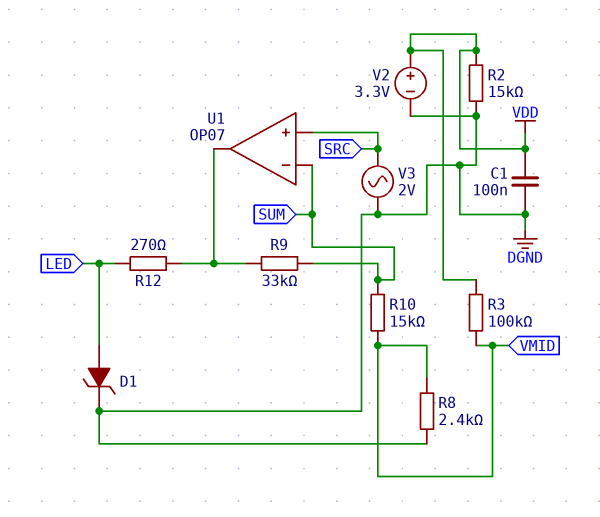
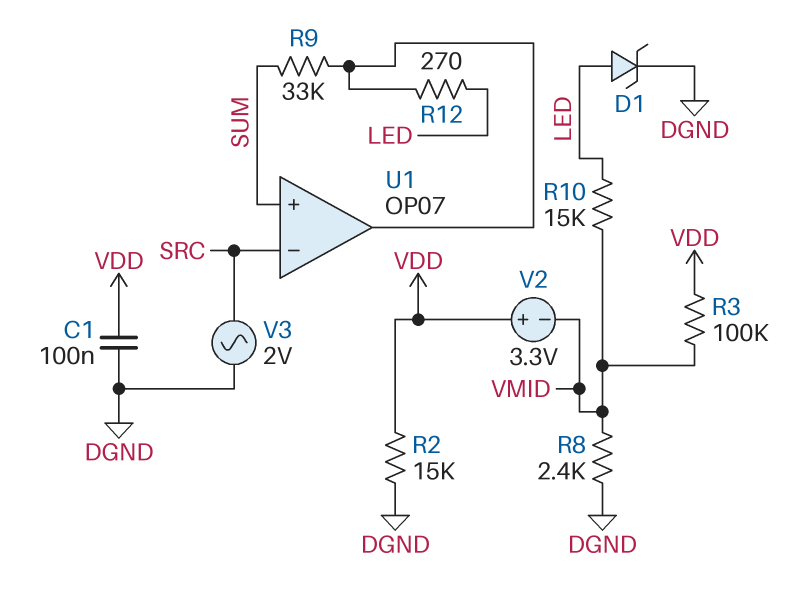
R10: 15k (SUM, VMID) -> 15k (LED, VMID)
U1 pin in+: SRC -> SUM
U1 pin in-: SUM -> SRC
V2: 3.3V (plus VDD, minus DGND) -> 3.3V (plus VDD, minus VMID)

